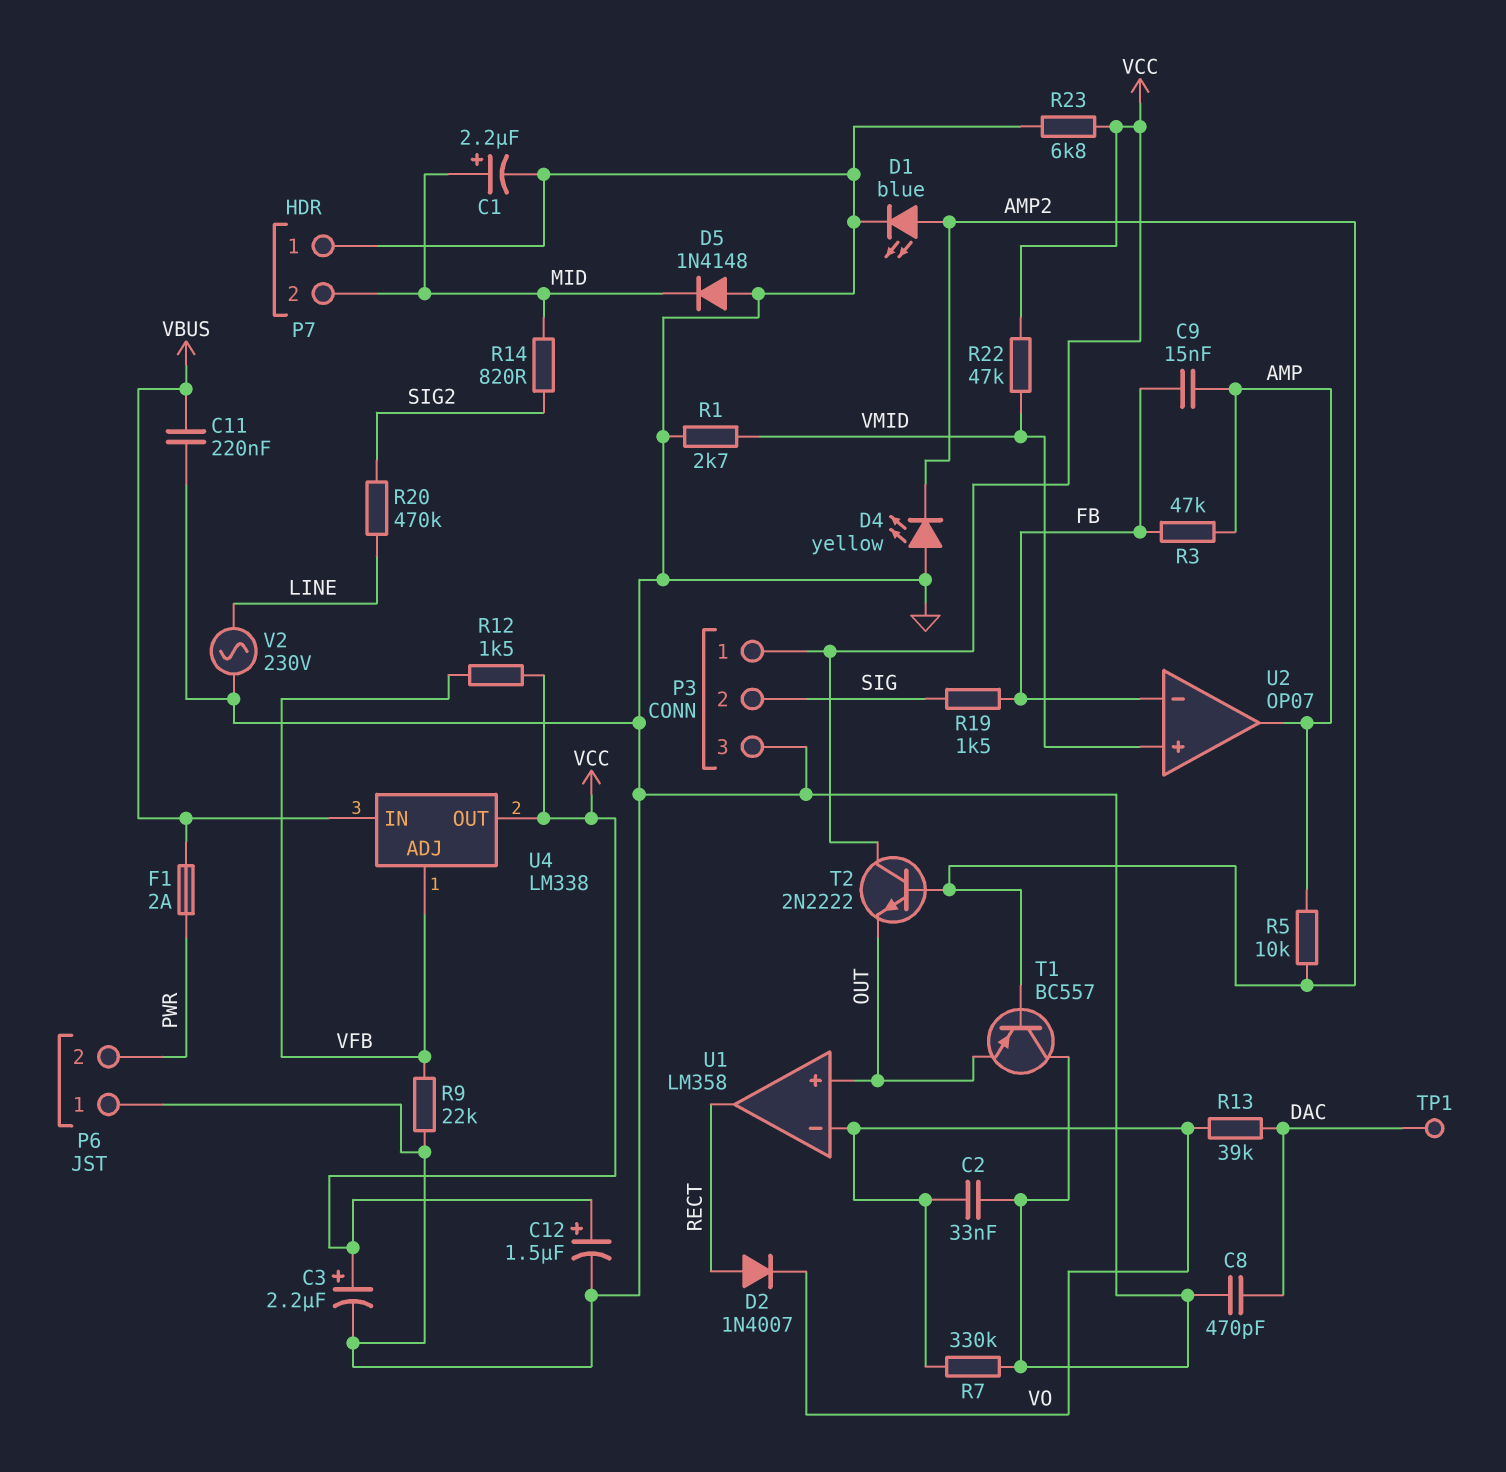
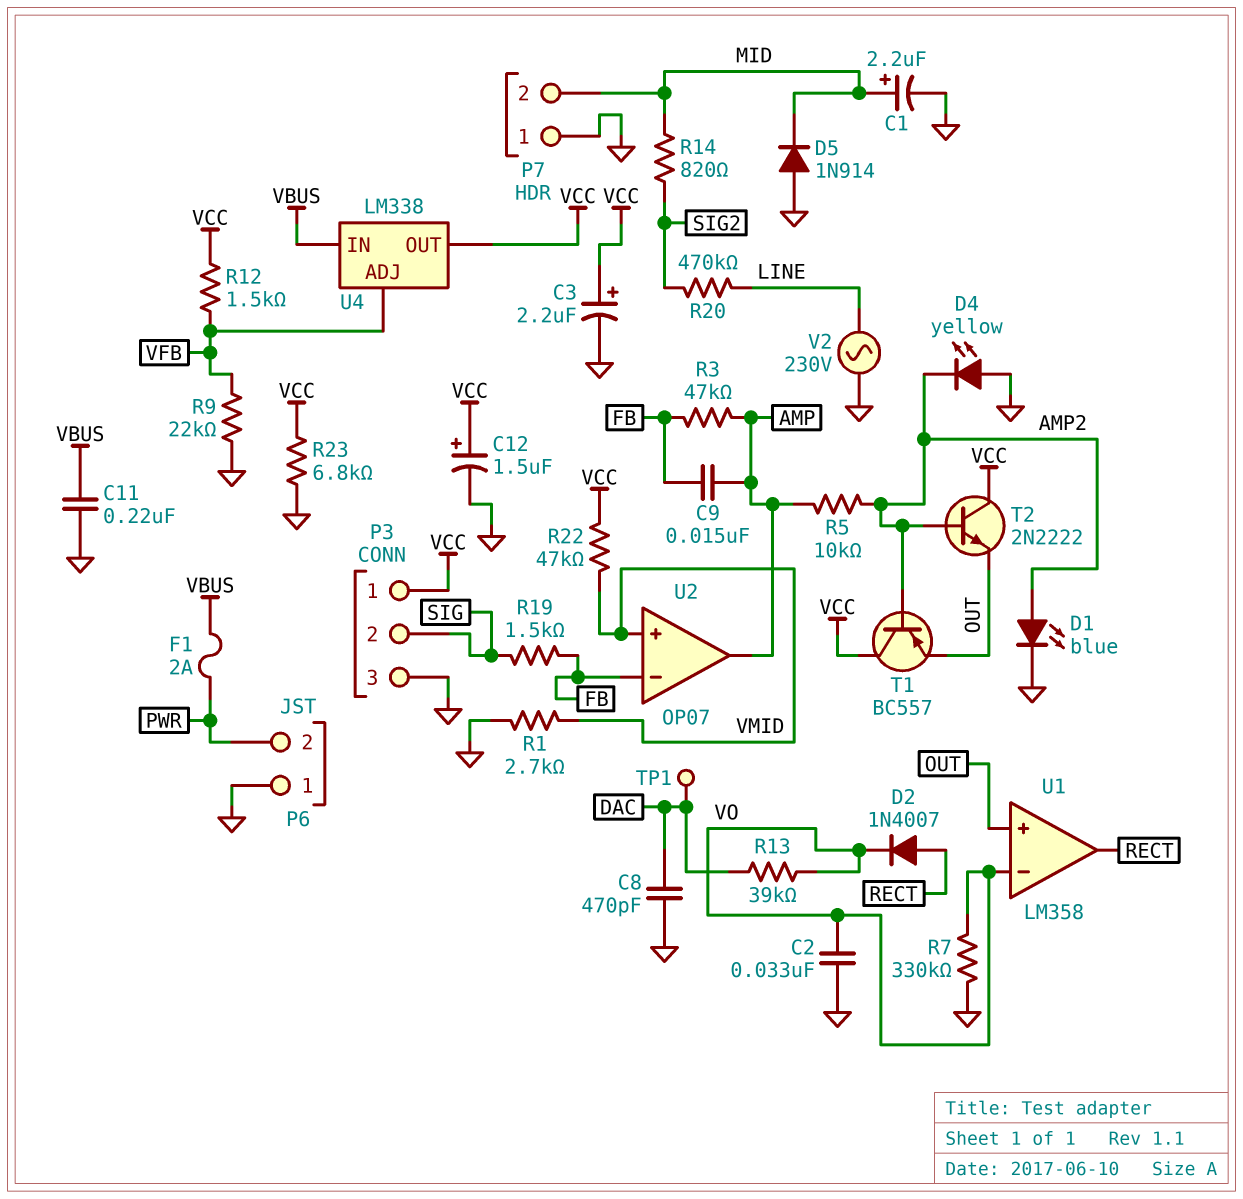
D5: diode 1N4148 (A GND, K MID) -> diode 1N914 (A GND, K MID)
T1: PNP BC557 (B AMP2, C GND, E OUT) -> PNP BC557 (B AMP2, C VCC, E OUT)

